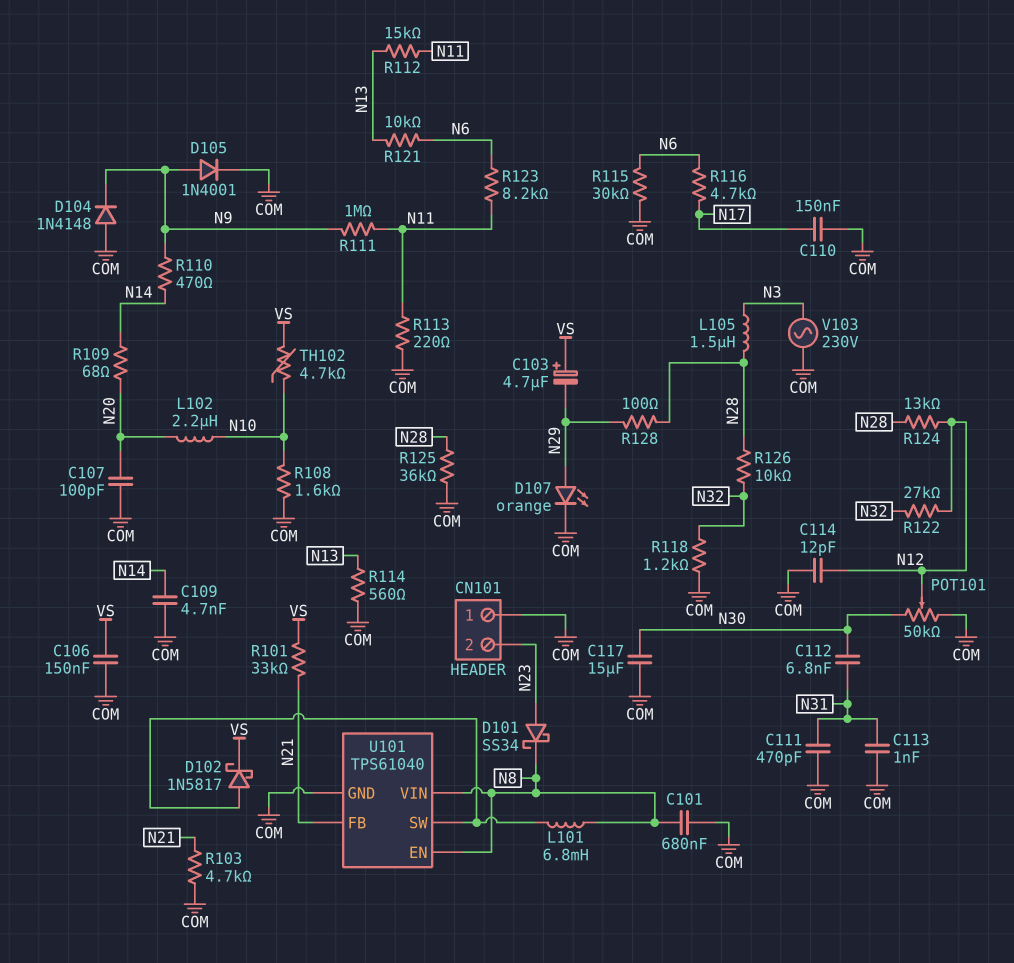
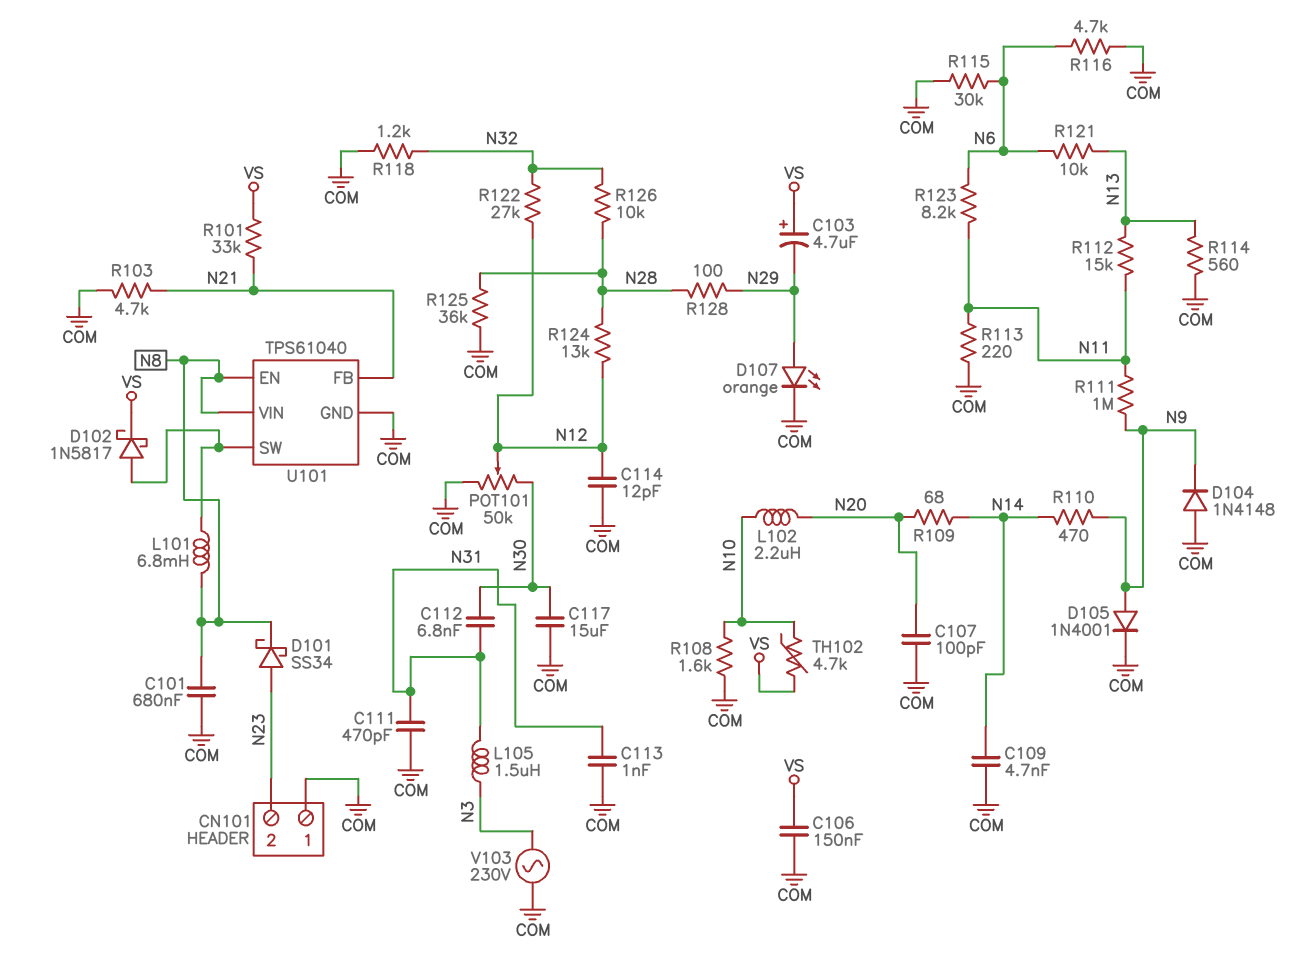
C110: 150nF (COM, N17) -> none
L105: 1.5uH (N3, N28) -> 1.5uH (N3, N31)
R116: 4.7k (N6, N17) -> 4.7k (COM, N6)

